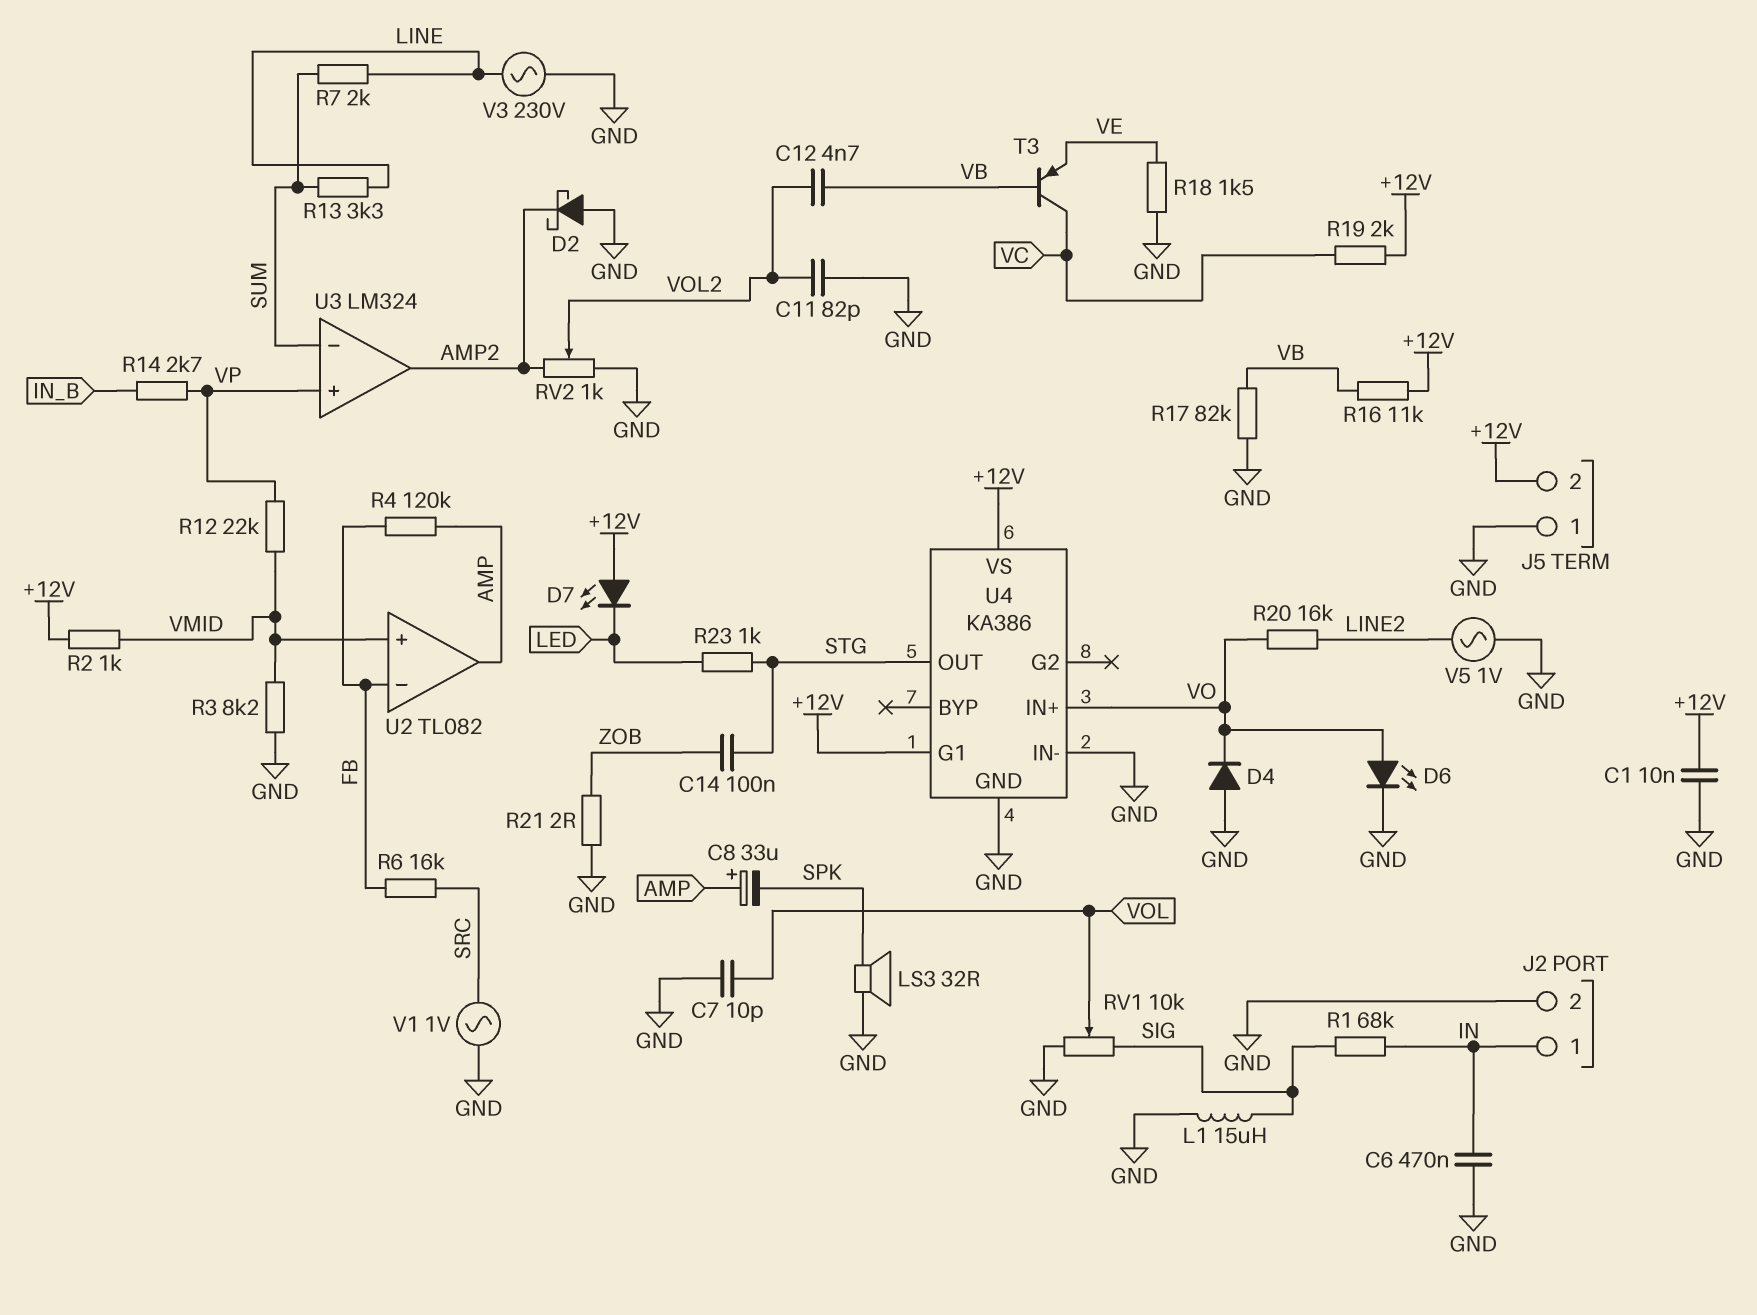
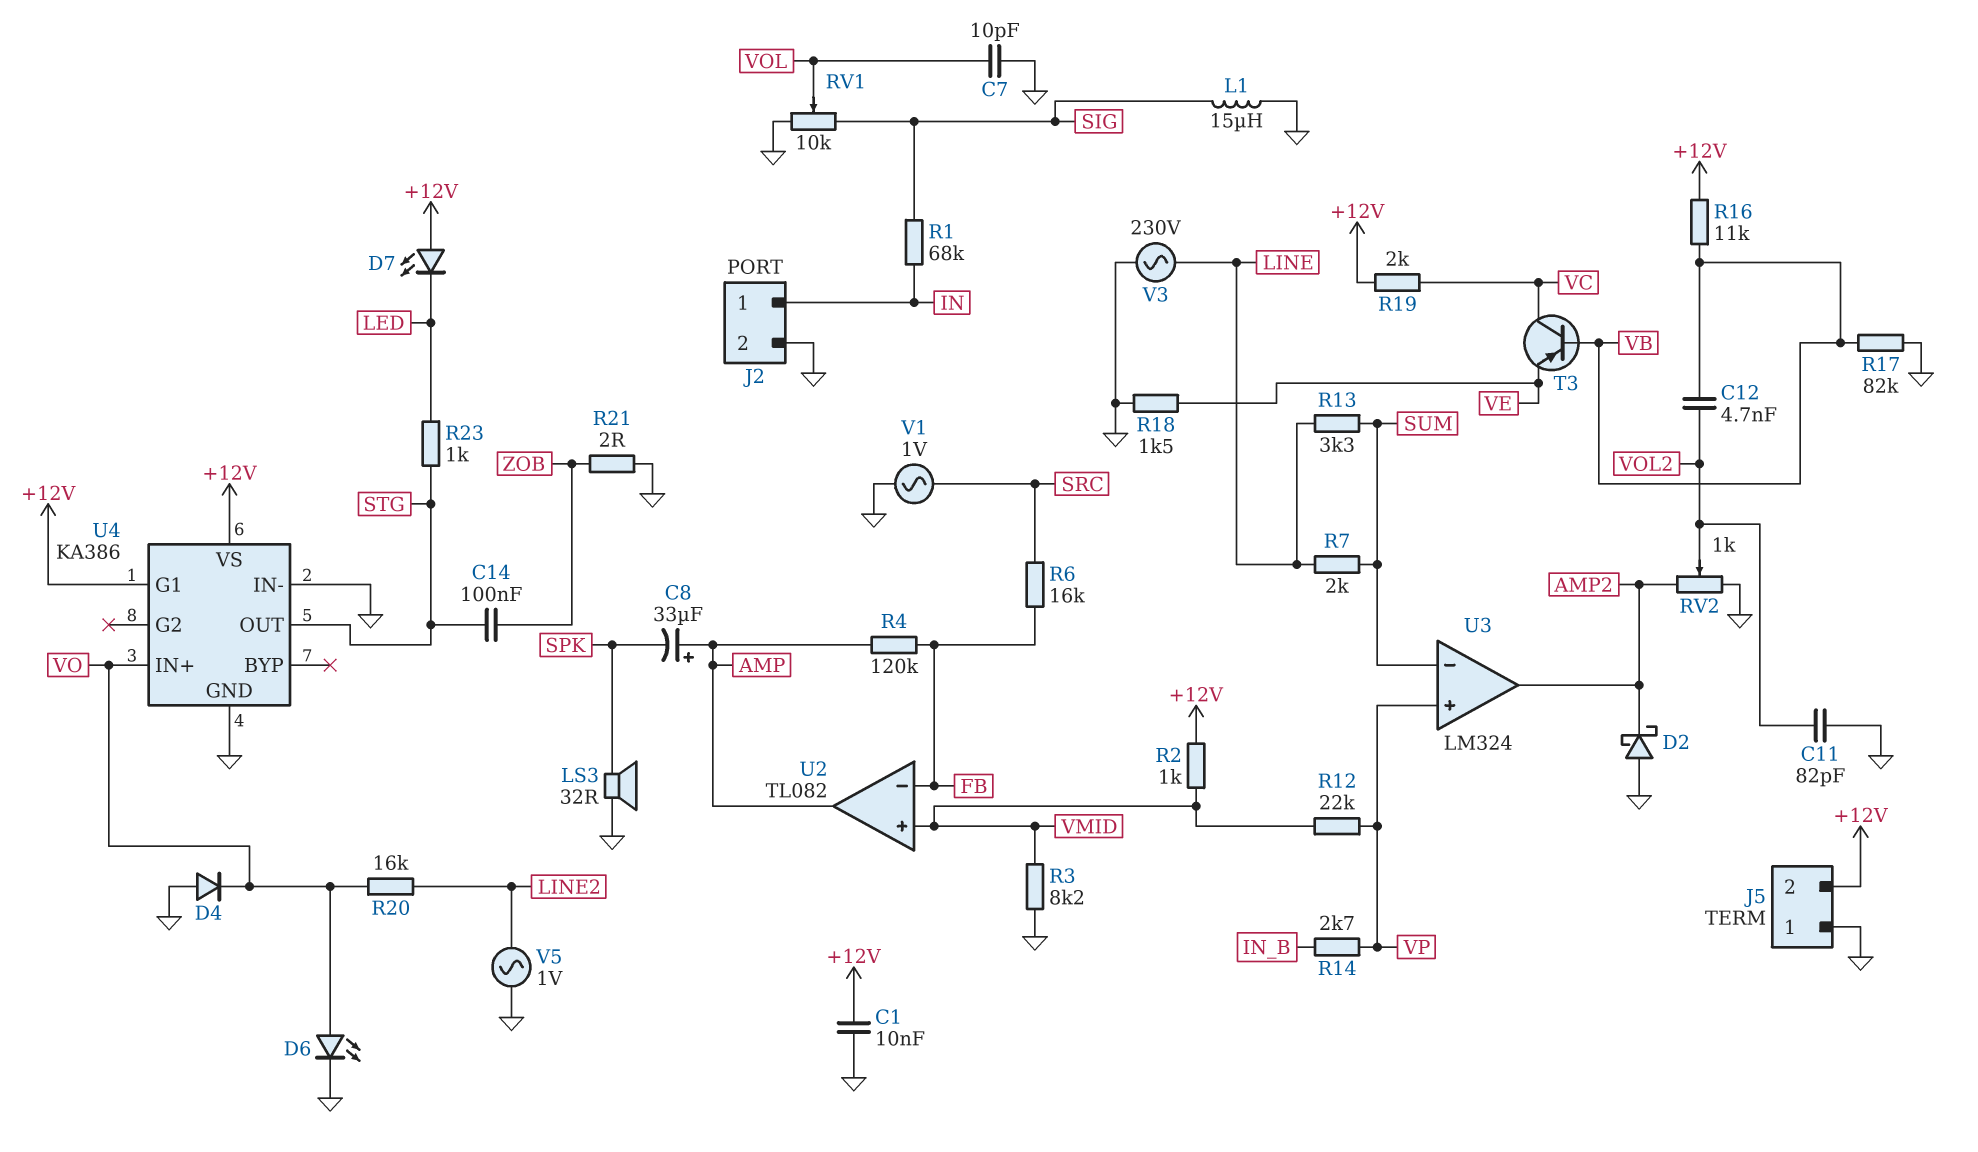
C6: 470nF (GND, IN) -> none

